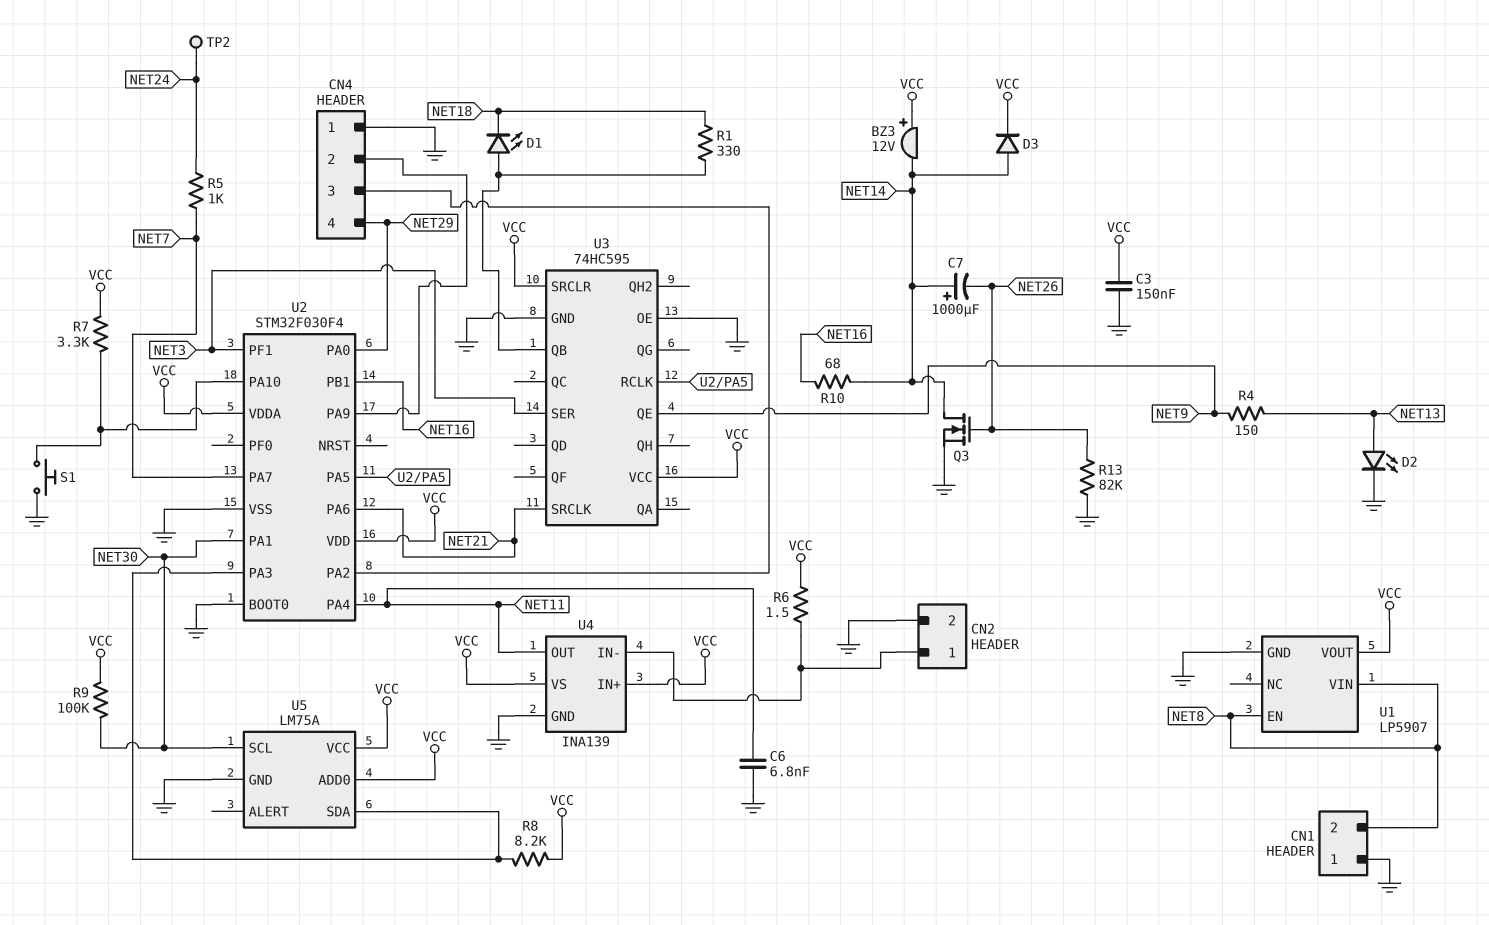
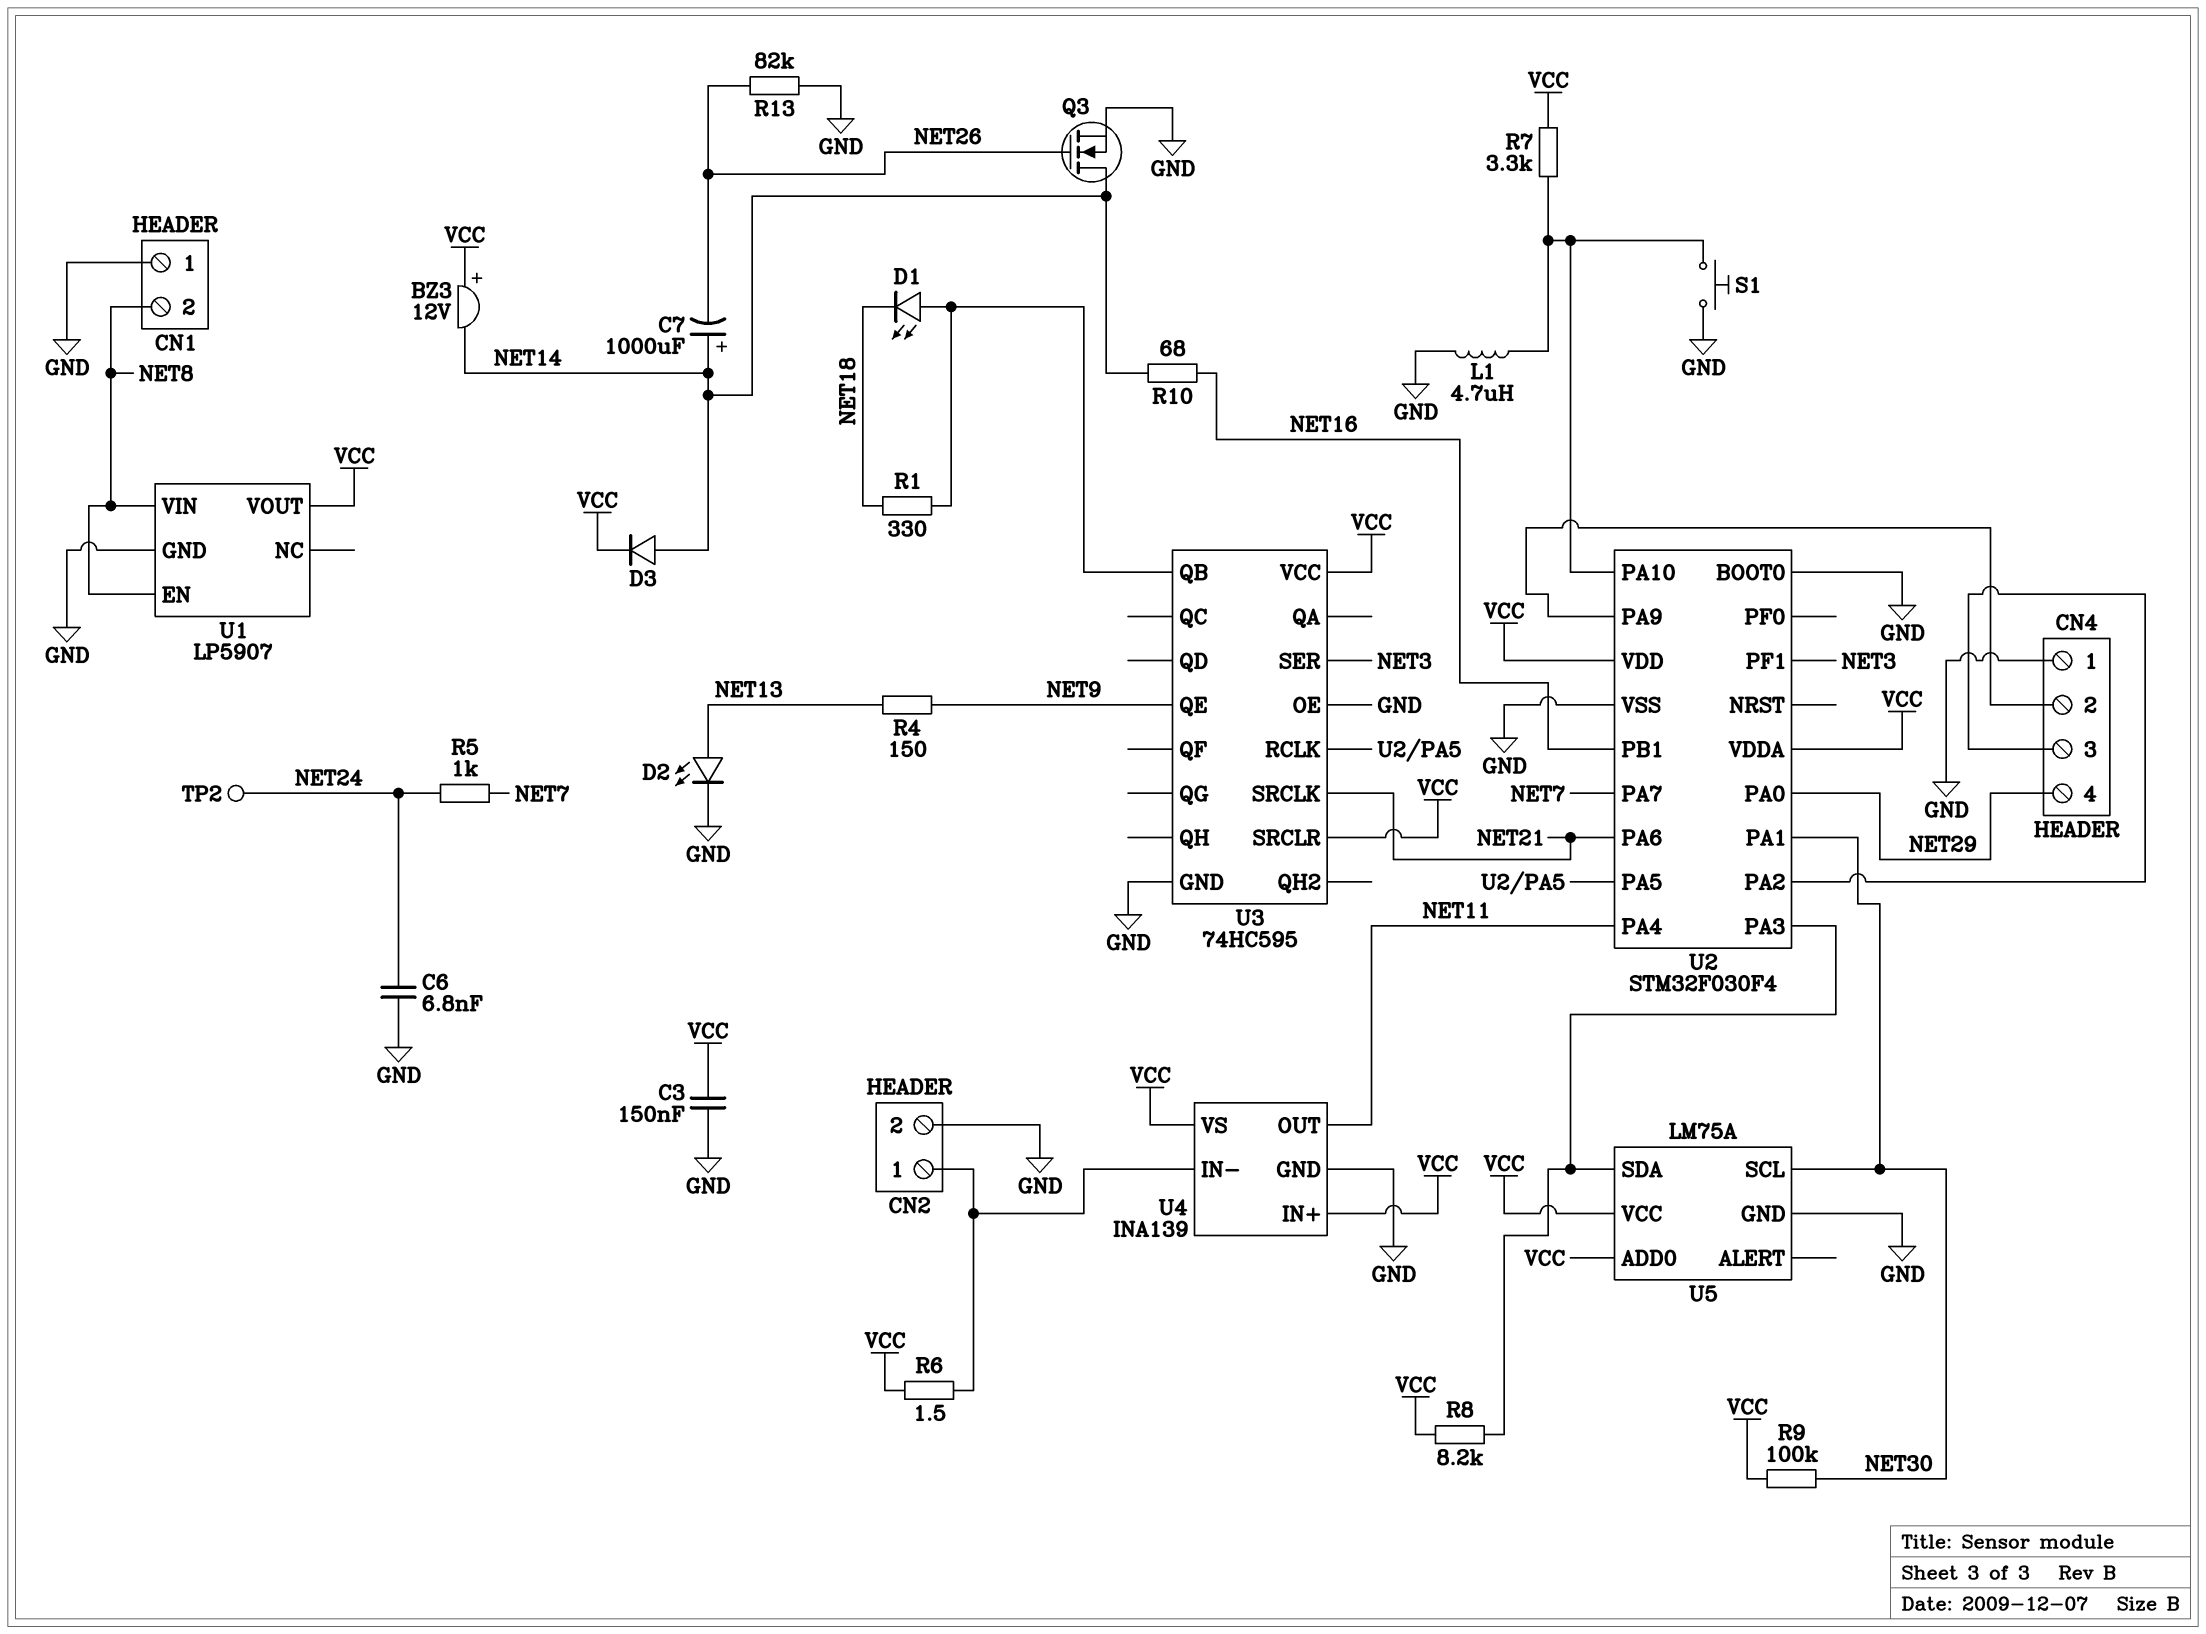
C6: 6.8nF (GND, NET11) -> 6.8nF (GND, NET24)
L1: none -> 4.7uH (GND, U2/PA10)

